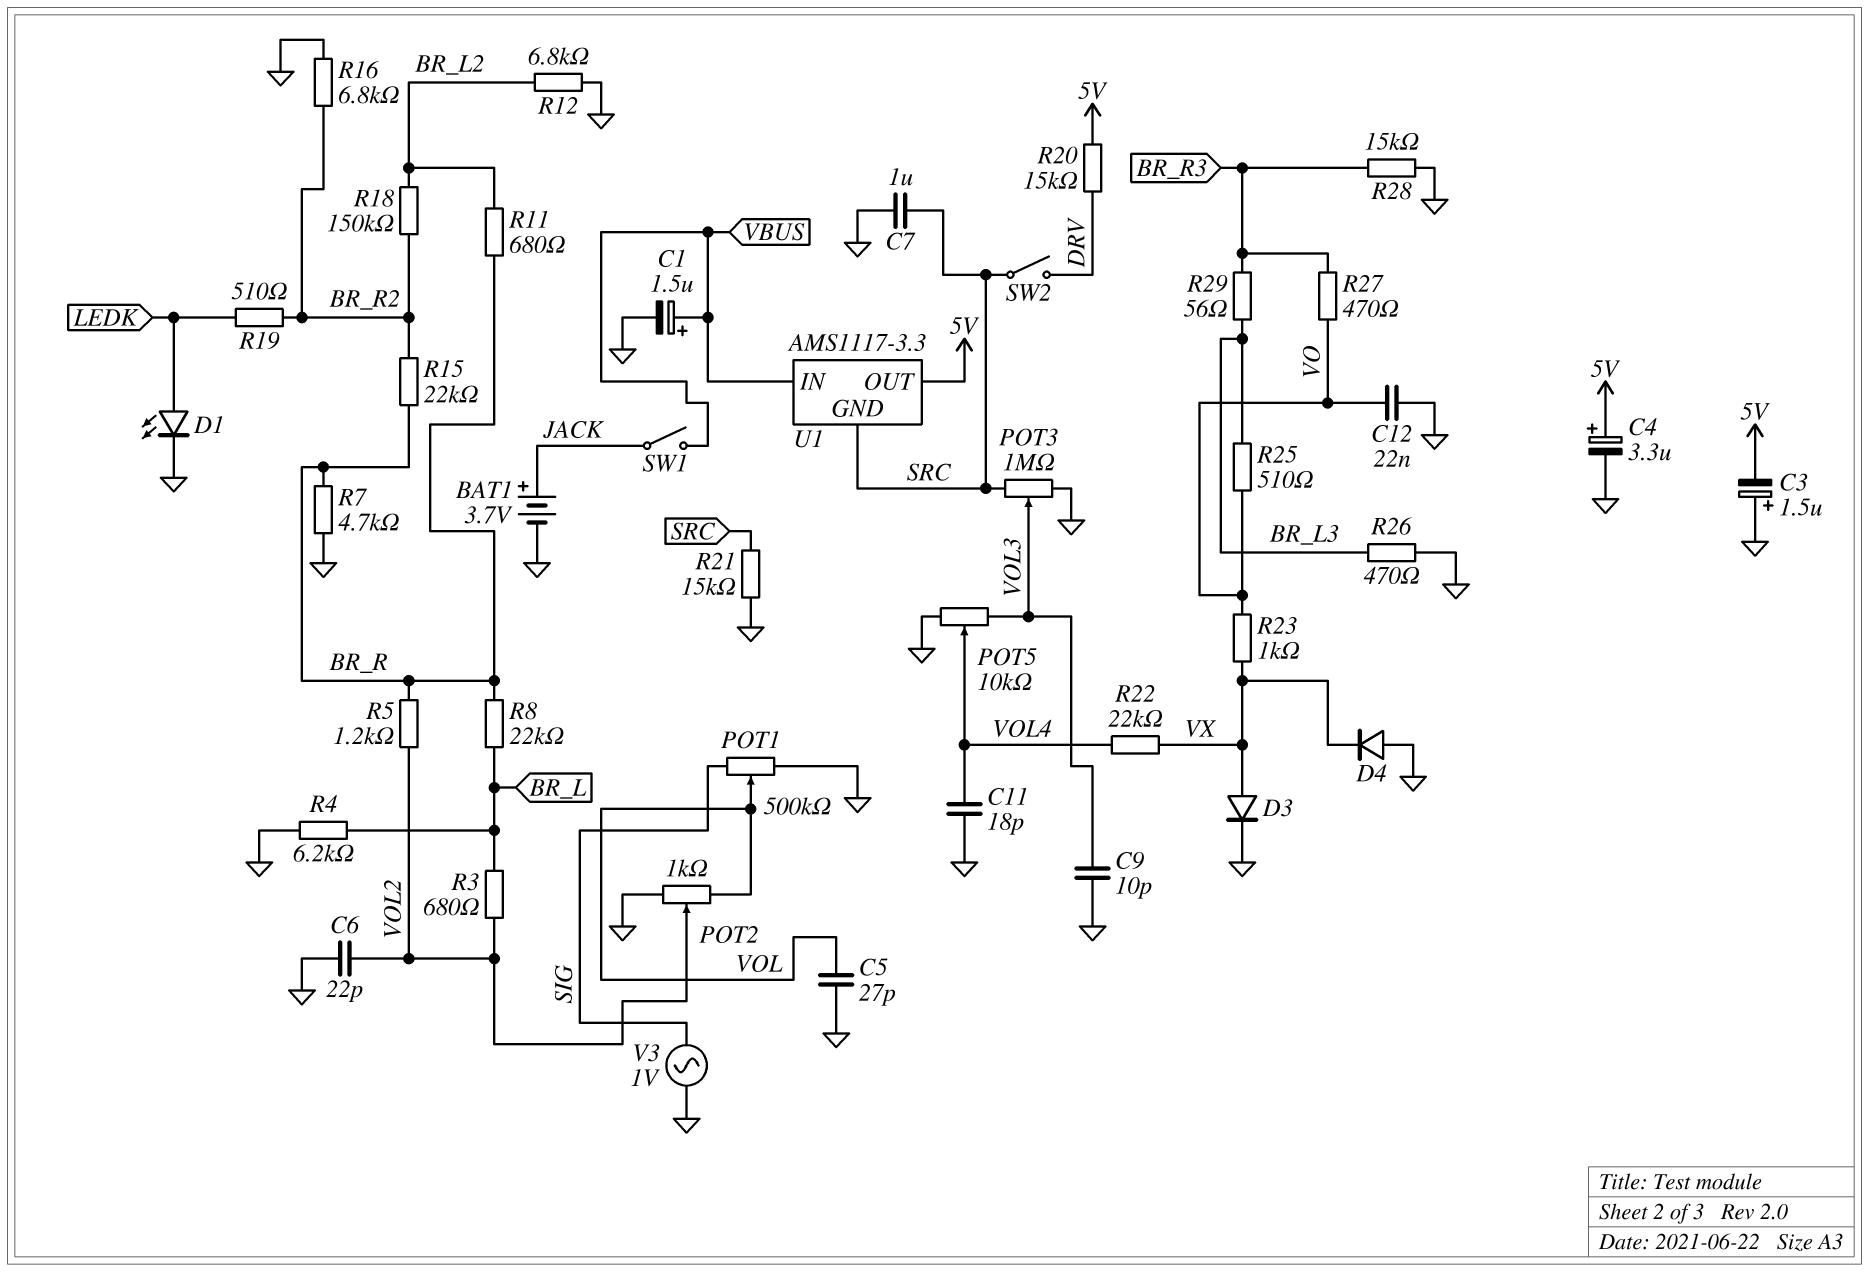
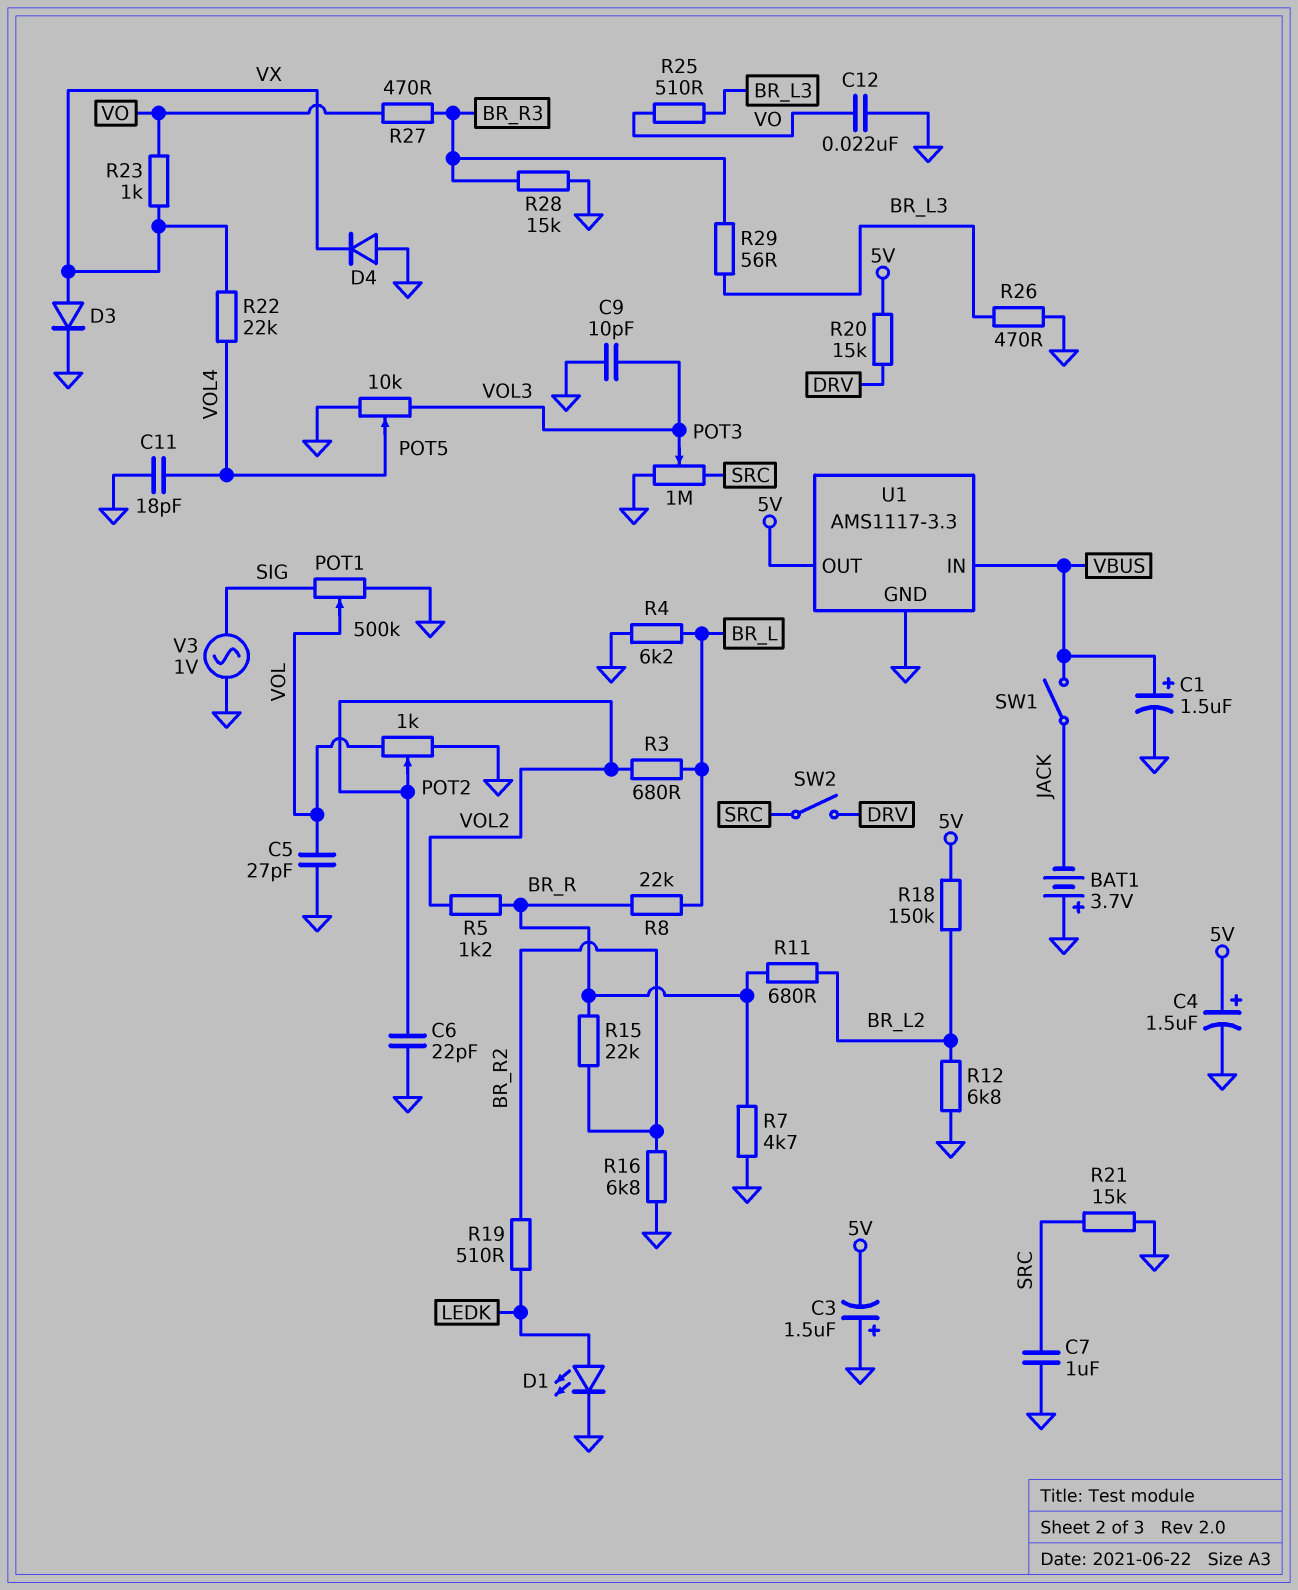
BAT1: 3.7V (plus JACK, minus GND) -> 3.7V (plus GND, minus JACK)
C4: 3.3uF (plus 5V, minus GND) -> 1.5uF (plus 5V, minus GND)
R18: 150k (BR_L2, BR_R2) -> 150k (5V, BR_L2)
U1 pin GND: SRC -> GND

